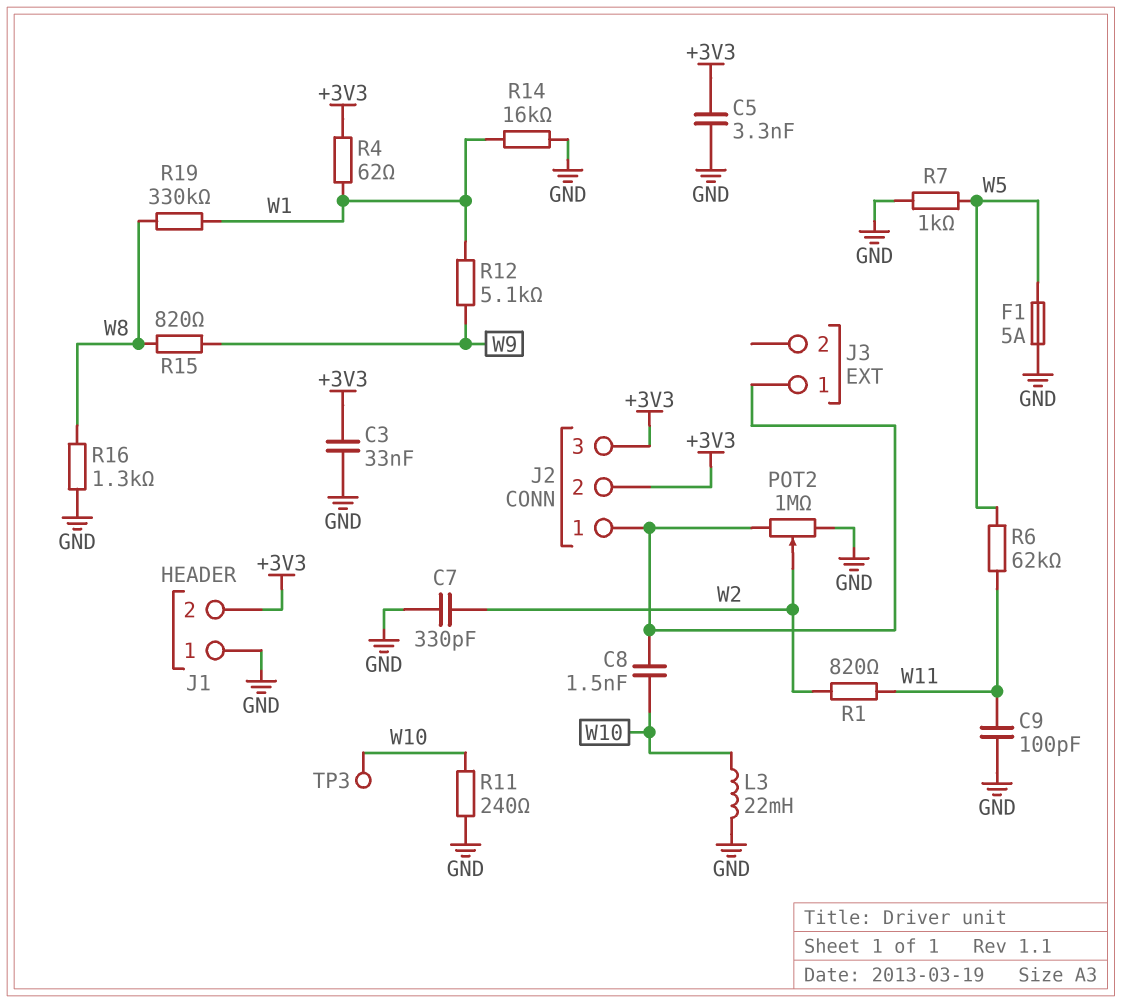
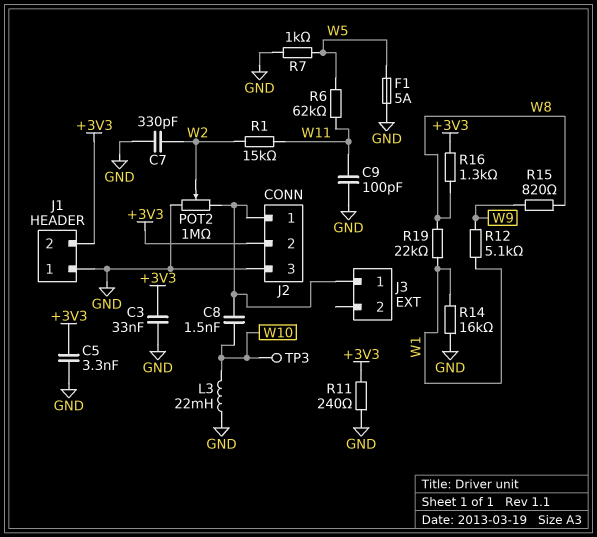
J2 pin 3: +3V3 -> GND
R1: 820 (W2, W11) -> 15k (W2, W11)
R4: 62 (+3V3, W1) -> none
R11: 240 (GND, W10) -> 240 (+3V3, GND)
R16: 1.3k (GND, W8) -> 1.3k (+3V3, W8)
R19: 330k (W1, W8) -> 22k (W1, W8)

